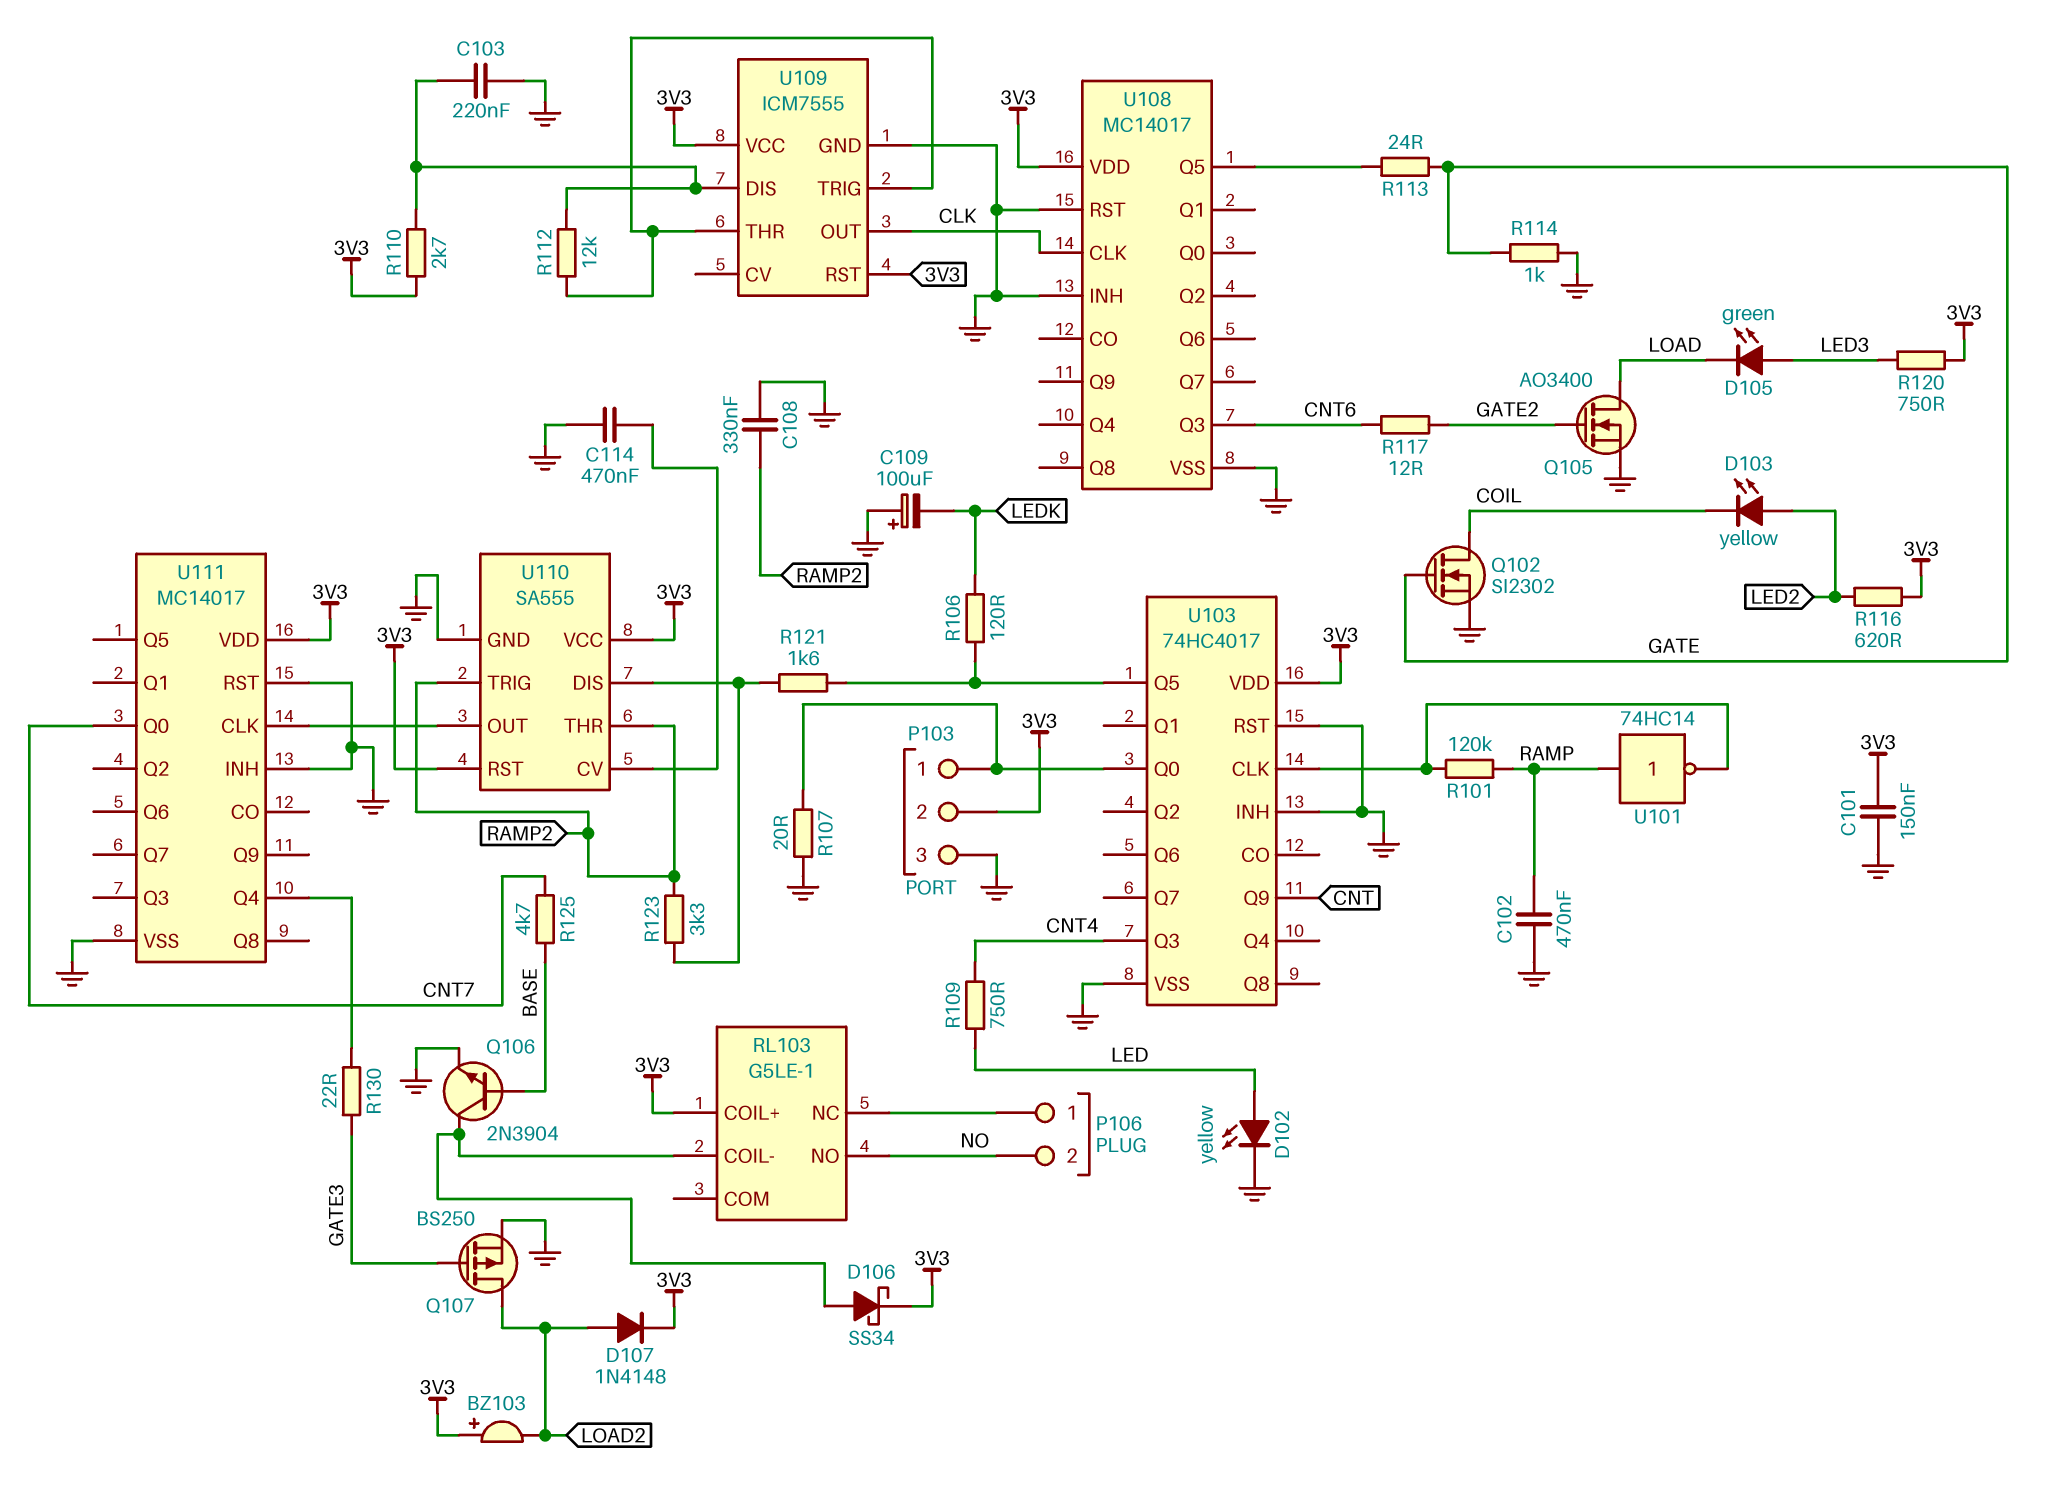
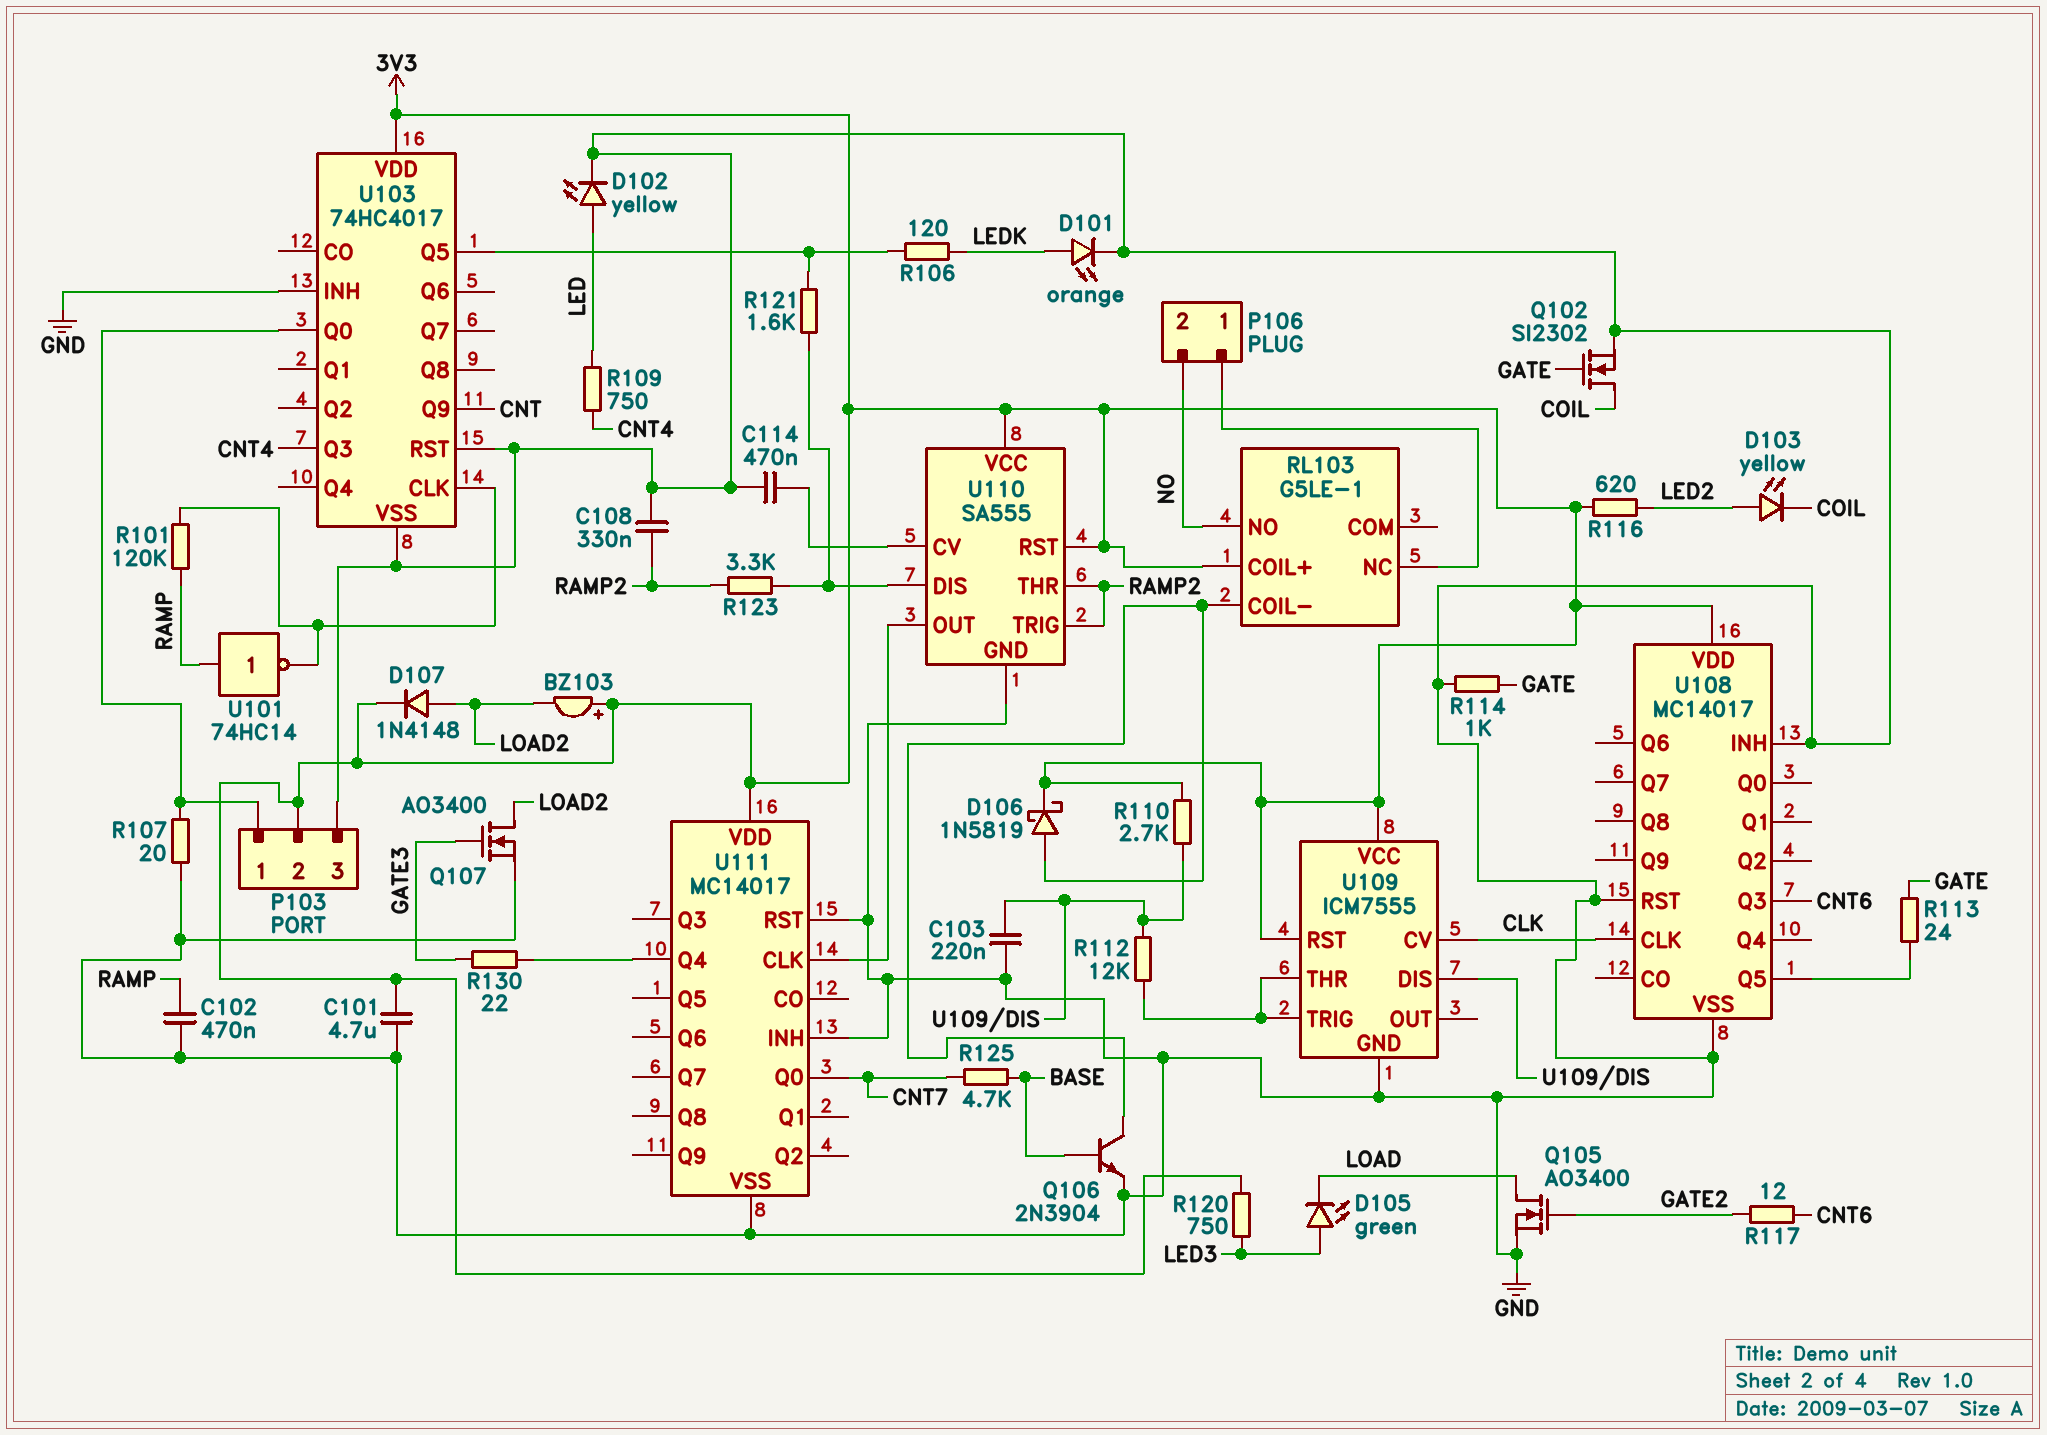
C101: 150nF (3V3, GND) -> 4.7uF (3V3, GND)
C109: 100uF (plus GND, minus LEDK) -> none
D101: none -> LED orange (A LEDK, K GND)
D106: schottky SS34 (A RL103/COIL-, K 3V3) -> schottky 1N5819 (A RL103/COIL-, K 3V3)
Q107: PMOS BS250 (G GATE3, D LOAD2, S GND) -> NMOS AO3400 (G GATE3, D LOAD2, S GND)
U109 pin CV: none -> CLK
U109 pin OUT: CLK -> none

